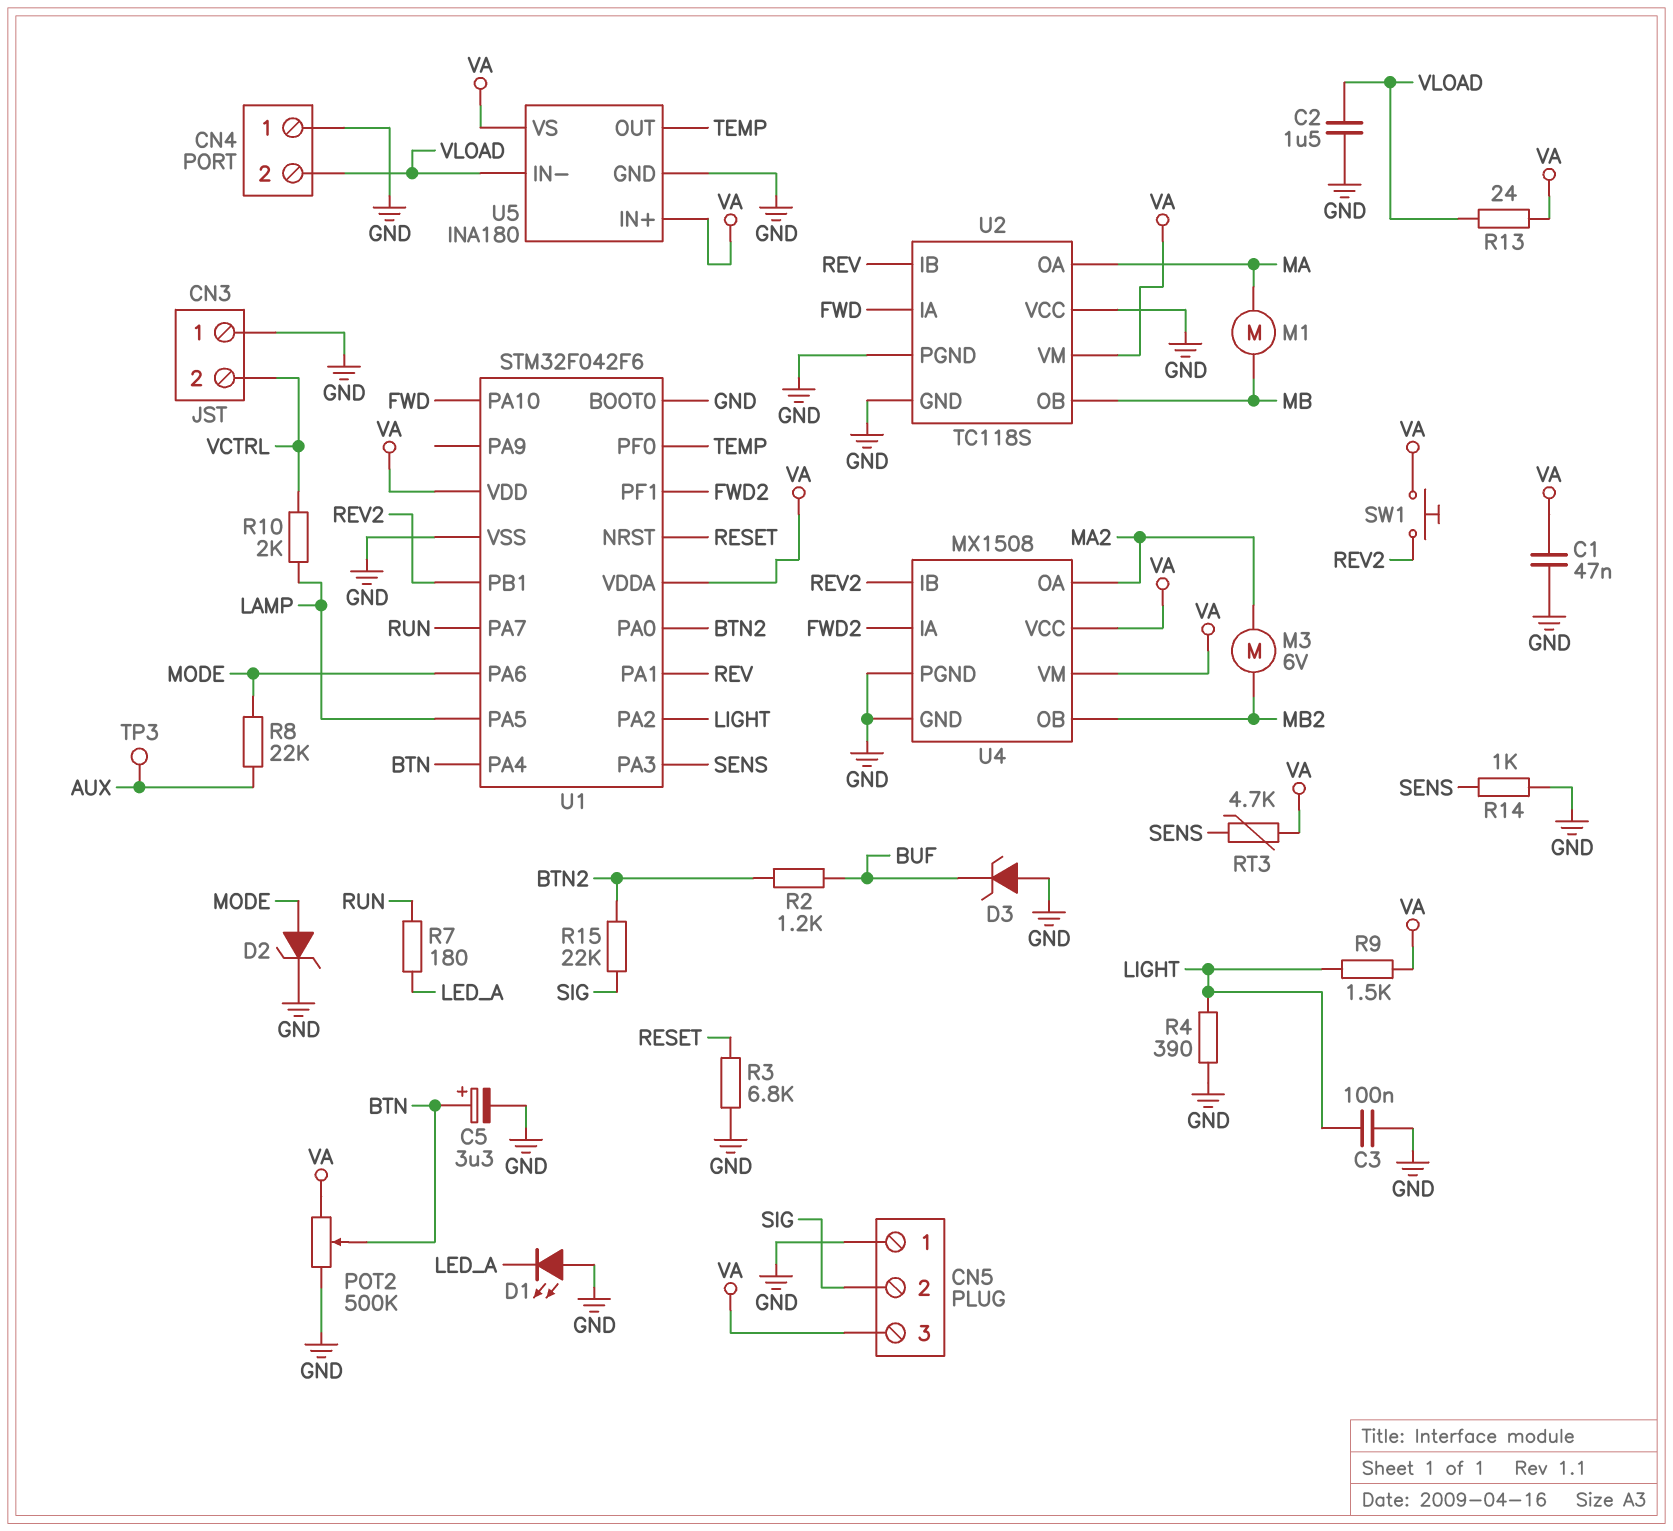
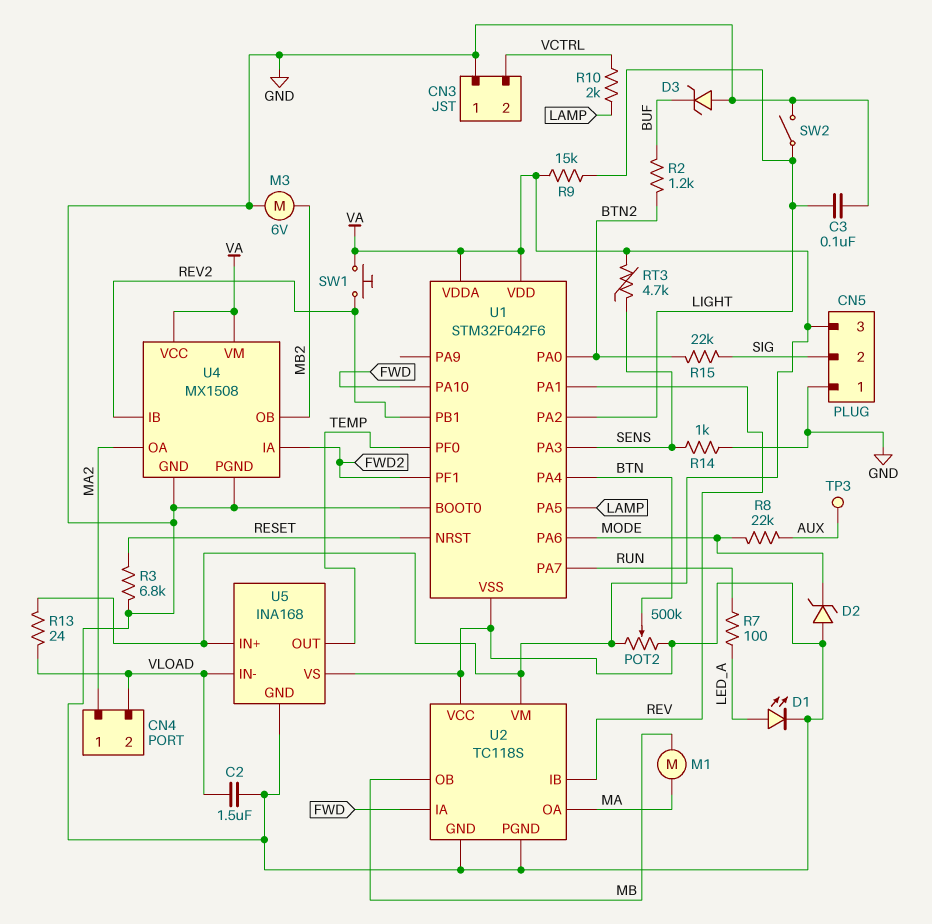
C1: 47nF (GND, VA) -> none
C5: 3.3uF (plus BTN, minus GND) -> none
CN4 pin 1: GND -> MA2
D1: LED (A GND, K LED_A) -> LED (A LED_A, K GND)
D2: zener (A MODE, K GND) -> zener (A GND, K MODE)
M3: motor 6V (MA2, MB2) -> motor 6V (GND, MB2)
R4: 390 (GND, LIGHT) -> none
R7: 180 (LED_A, RUN) -> 100 (LED_A, RUN)
R9: 1.5k (LIGHT, VA) -> 15k (LIGHT, VA)
SW2: none -> switch (GND, LIGHT)
U5: INA180 -> INA168
U5 pin VS: VA -> GND

